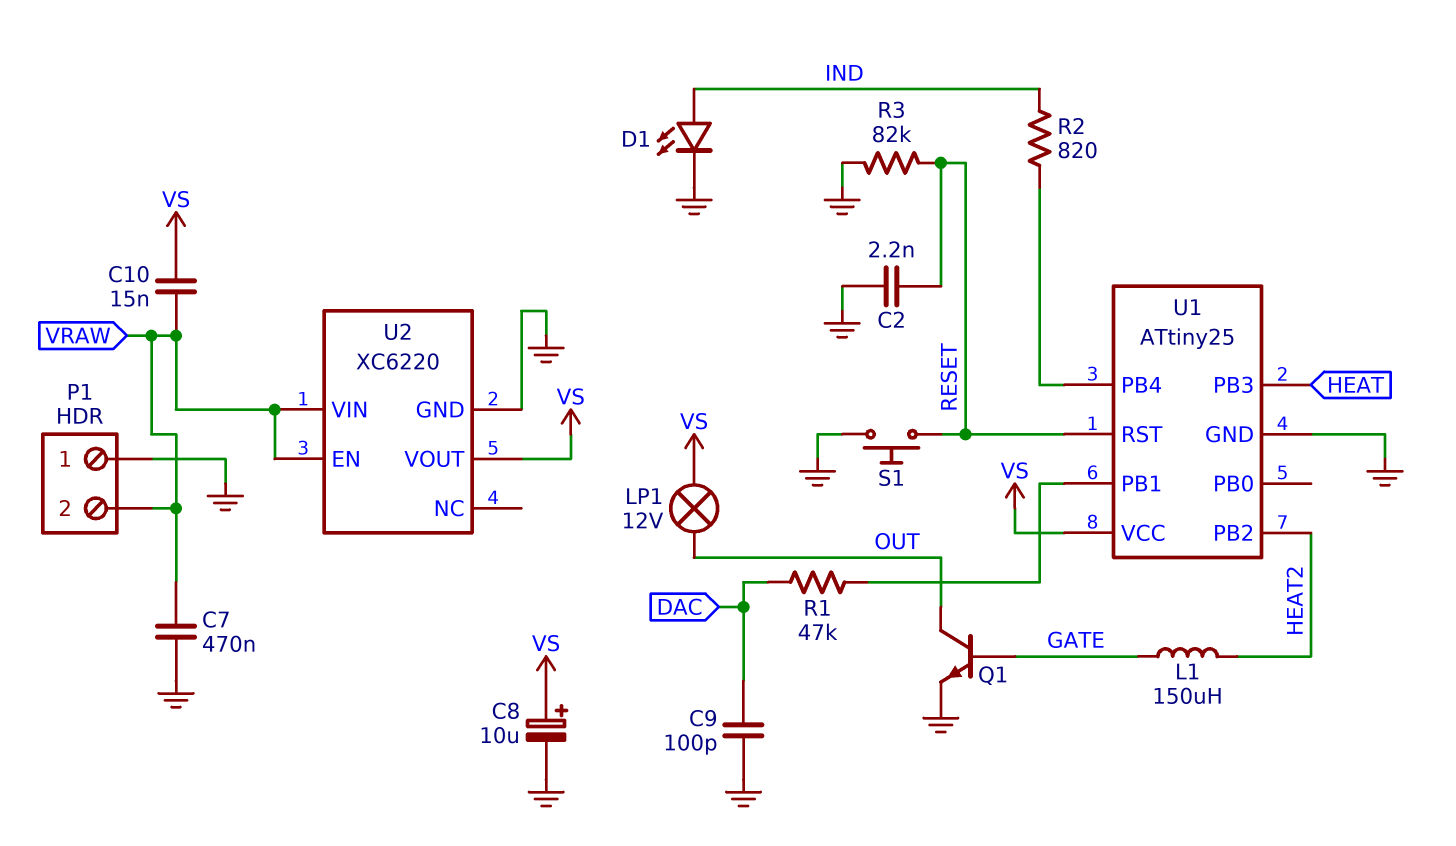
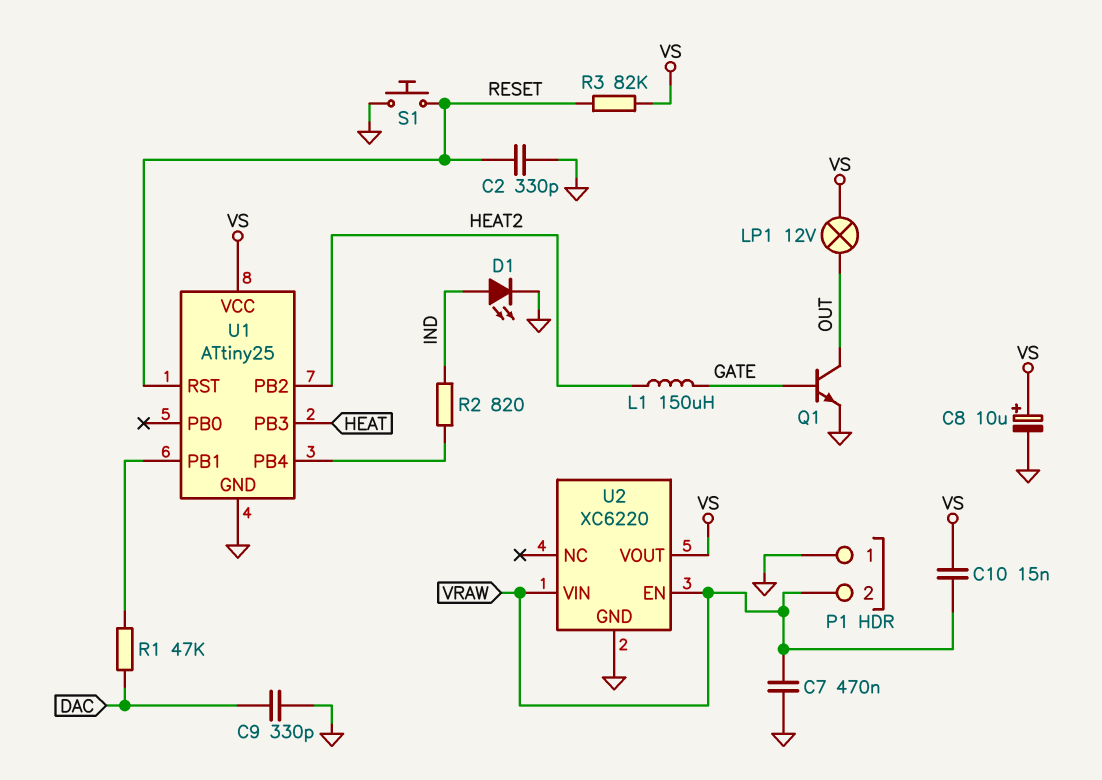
C2: 2.2nF (GND, RESET) -> 330pF (GND, RESET)
C9: 100pF (DAC, GND) -> 330pF (DAC, GND)
R3: 82k (GND, RESET) -> 82k (RESET, VS)

